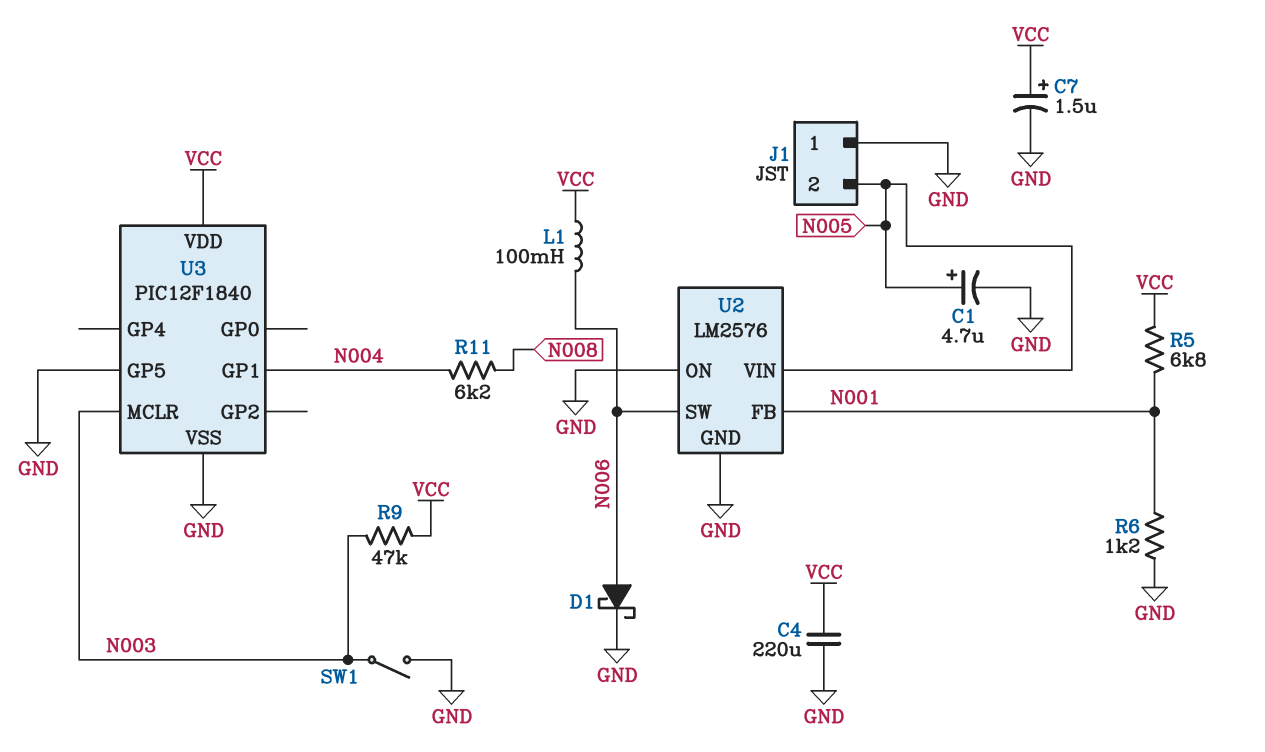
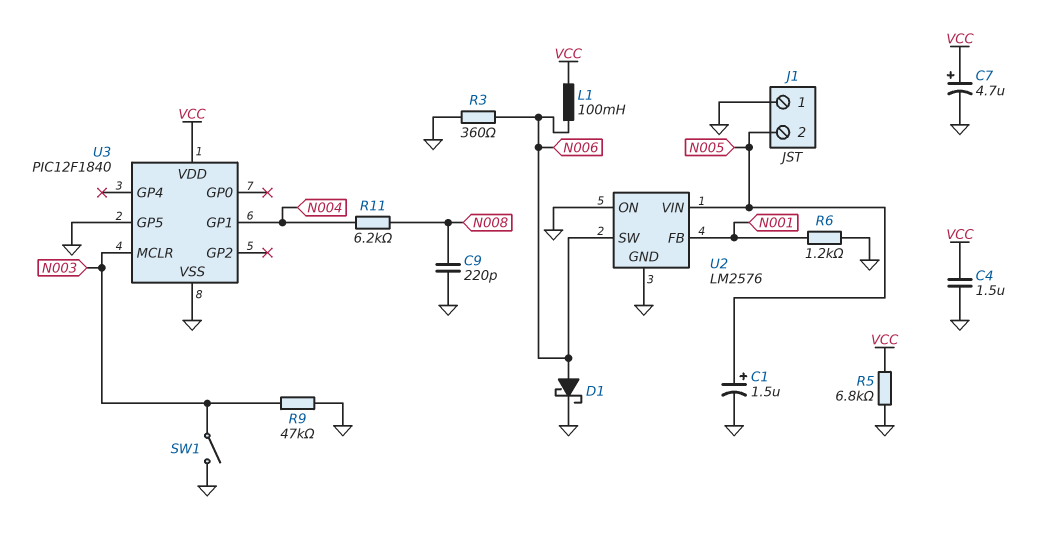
C1: 4.7uF (plus N005, minus GND) -> 1.5uF (plus N005, minus GND)
C4: 220uF (GND, VCC) -> 1.5uF (GND, VCC)
C7: 1.5uF (plus VCC, minus GND) -> 4.7uF (plus VCC, minus GND)
C9: none -> 220pF (GND, N008)
R3: none -> 360 (GND, N006)
R5: 6.8k (N001, VCC) -> 6.8k (GND, VCC)
R9: 47k (N003, VCC) -> 47k (GND, N003)

